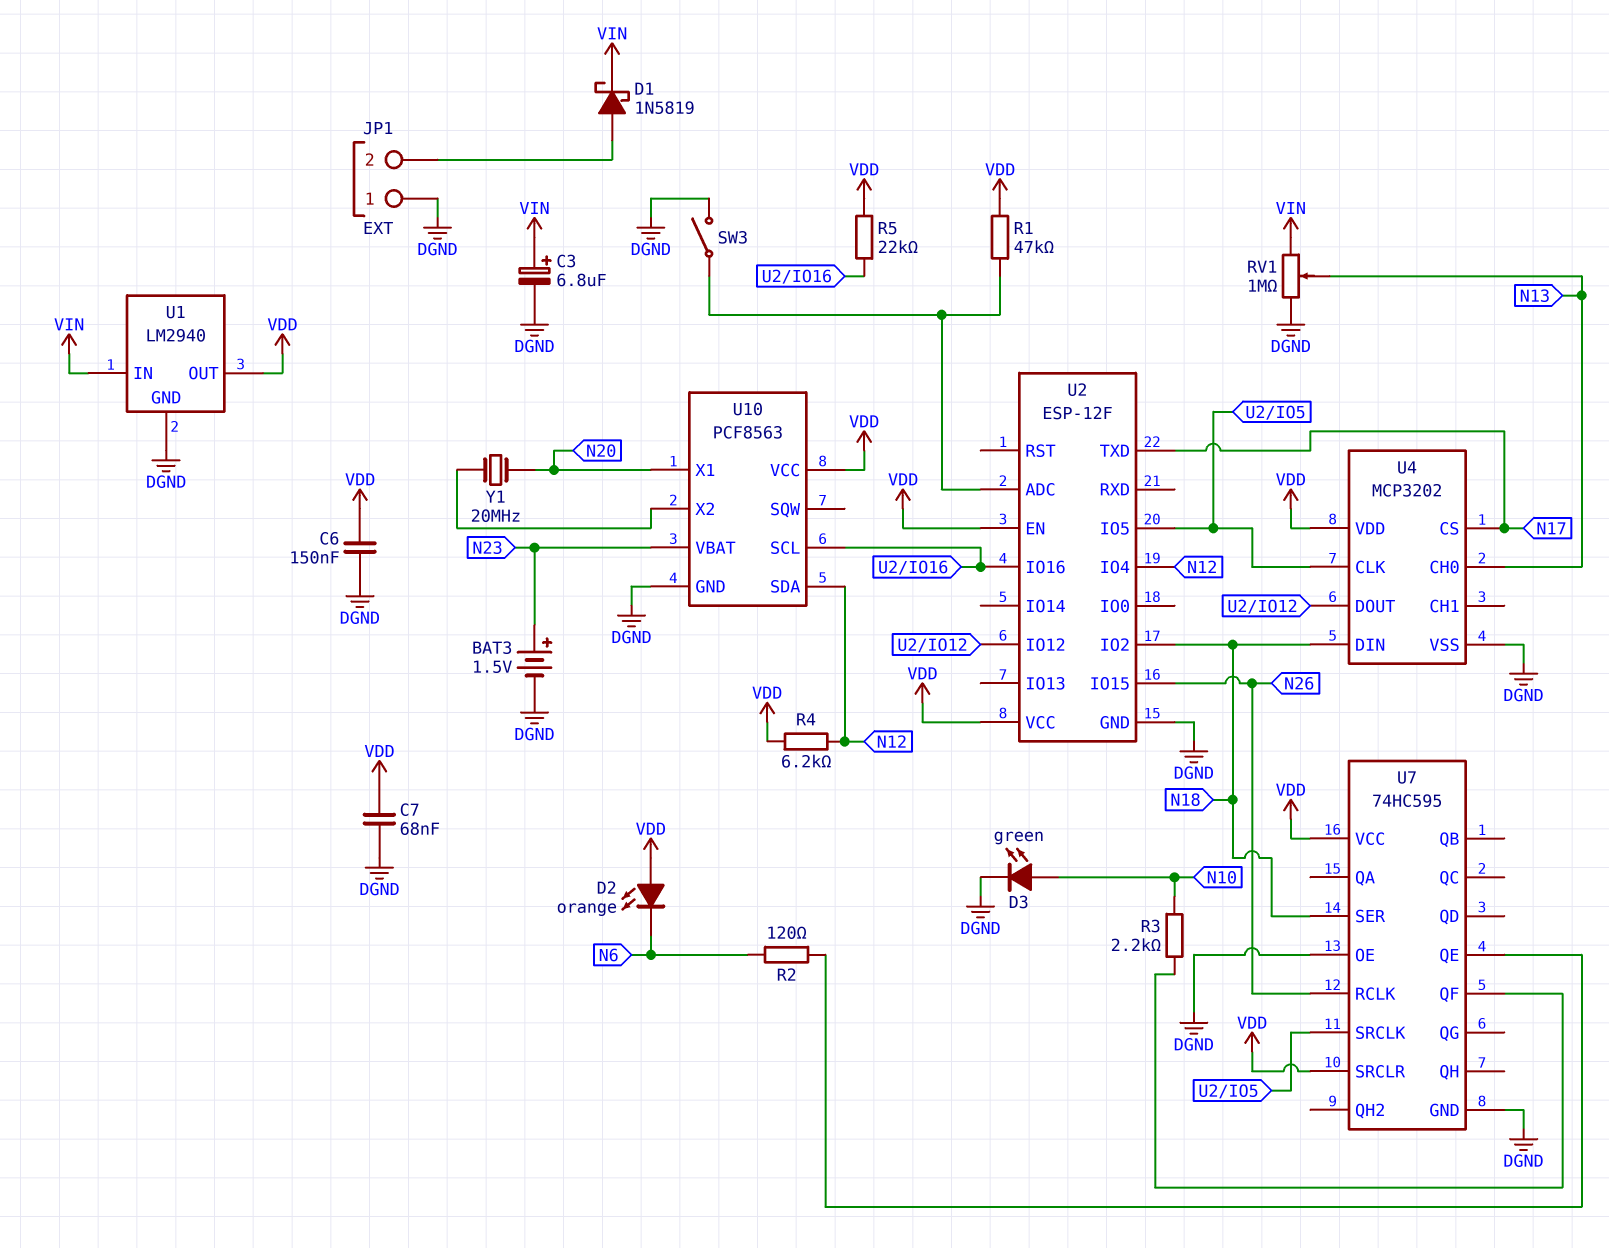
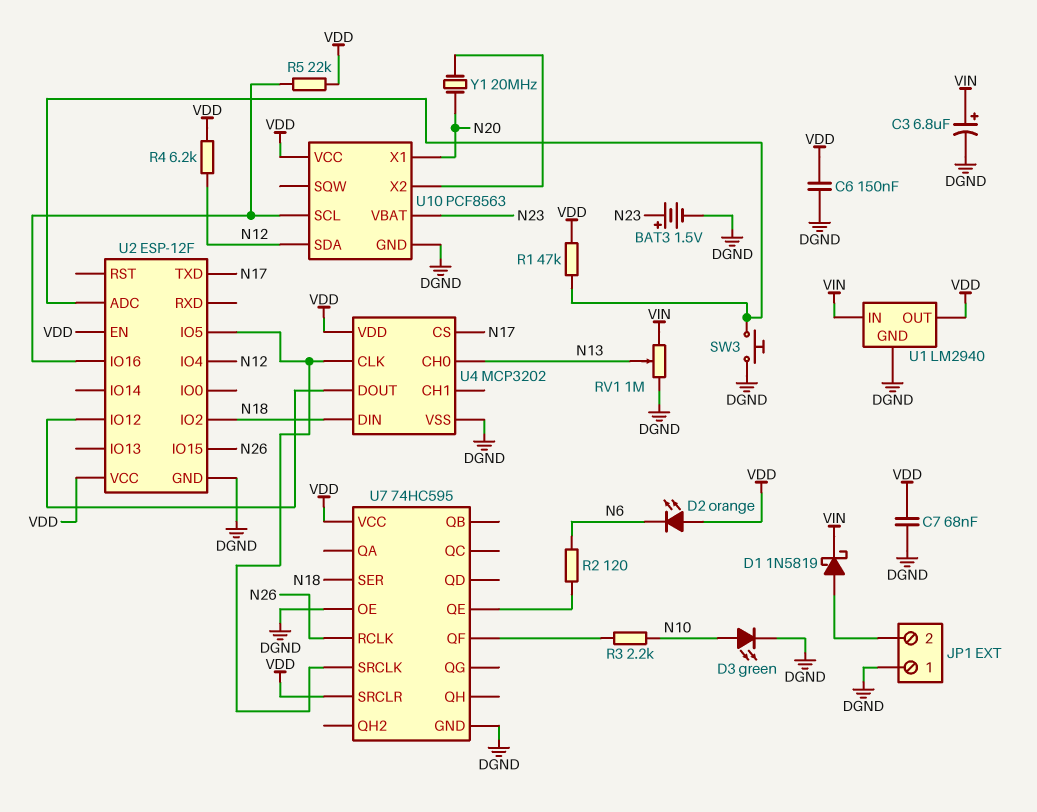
SW3: switch (DGND, U2/ADC) -> button (DGND, U2/ADC)

